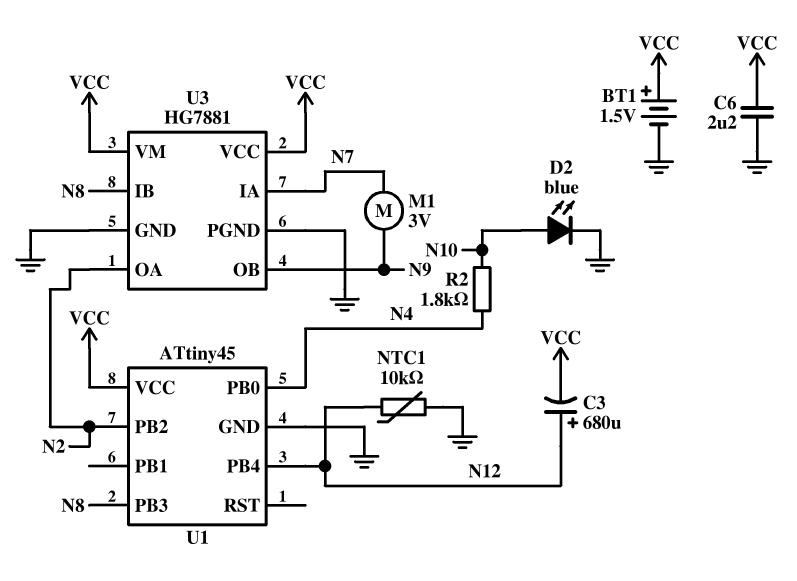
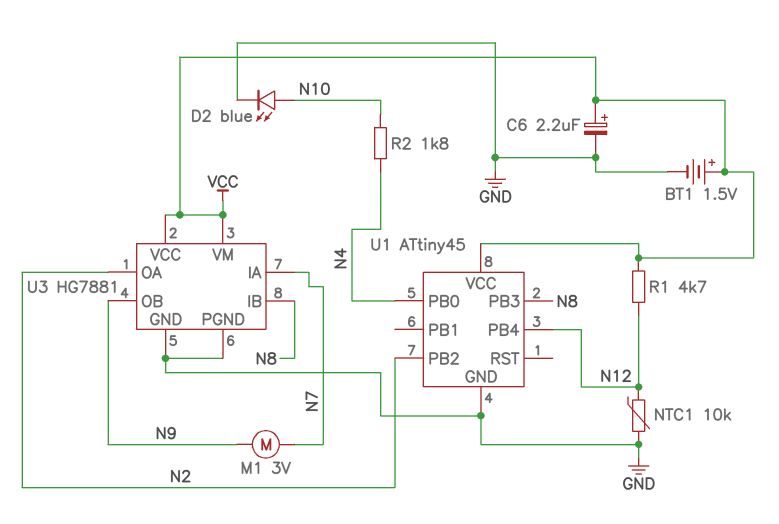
C3: 680uF (plus N12, minus VCC) -> none
C6: 2.2uF (GND, VCC) -> 2.2uF (plus VCC, minus GND)
R1: none -> 4.7k (N12, VCC)

